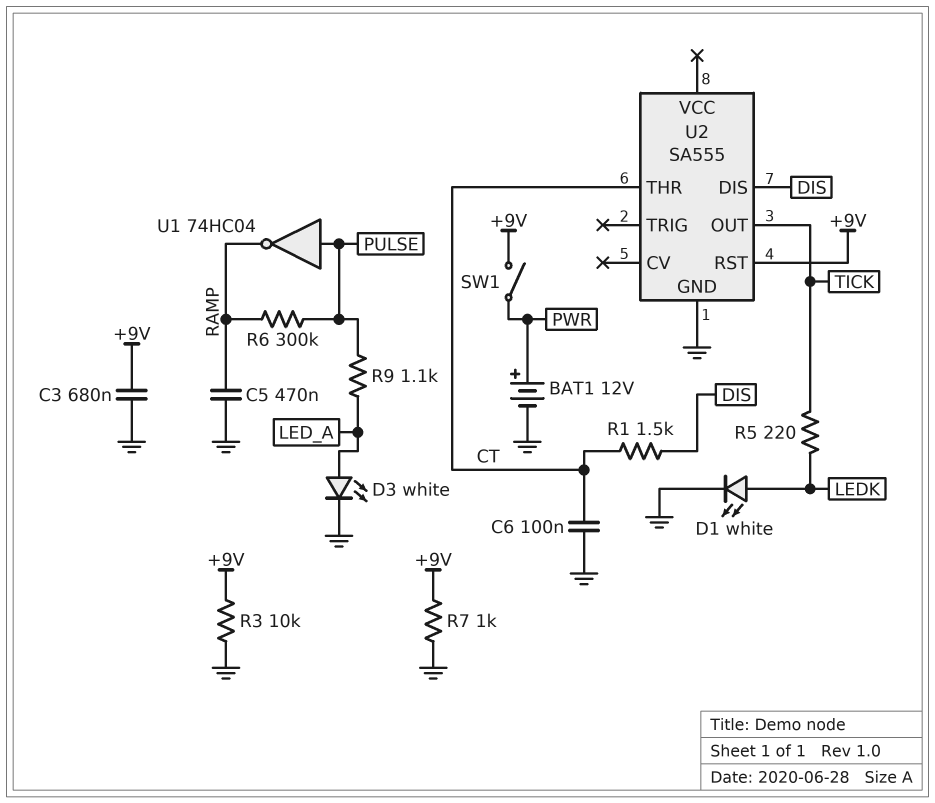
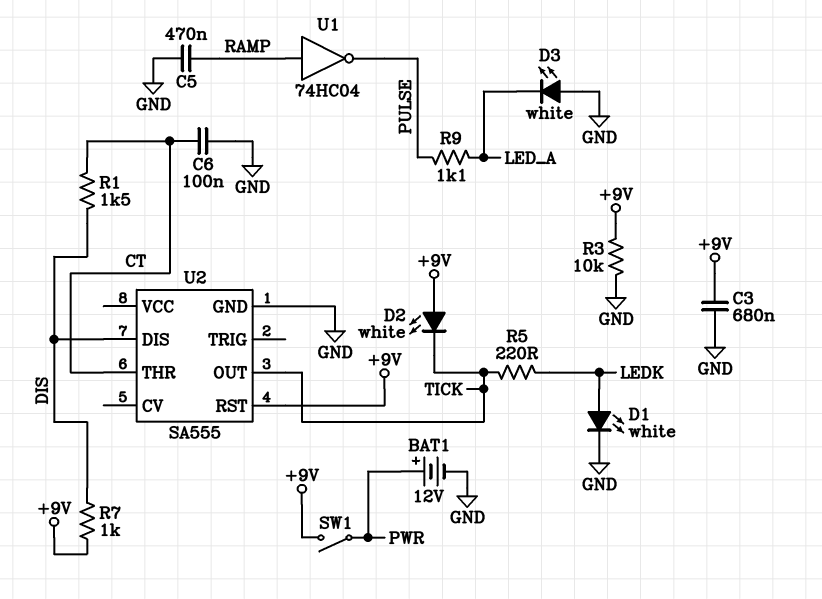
D2: none -> LED white (A +9V, K TICK)
D3: LED white (A LED_A, K GND) -> LED white (A GND, K LED_A)
R6: 300k (PULSE, RAMP) -> none
R7: 1k (+9V, GND) -> 1k (+9V, DIS)
U1: NOT 74HC04 (in PULSE, out RAMP) -> NOT 74HC04 (in RAMP, out PULSE)

